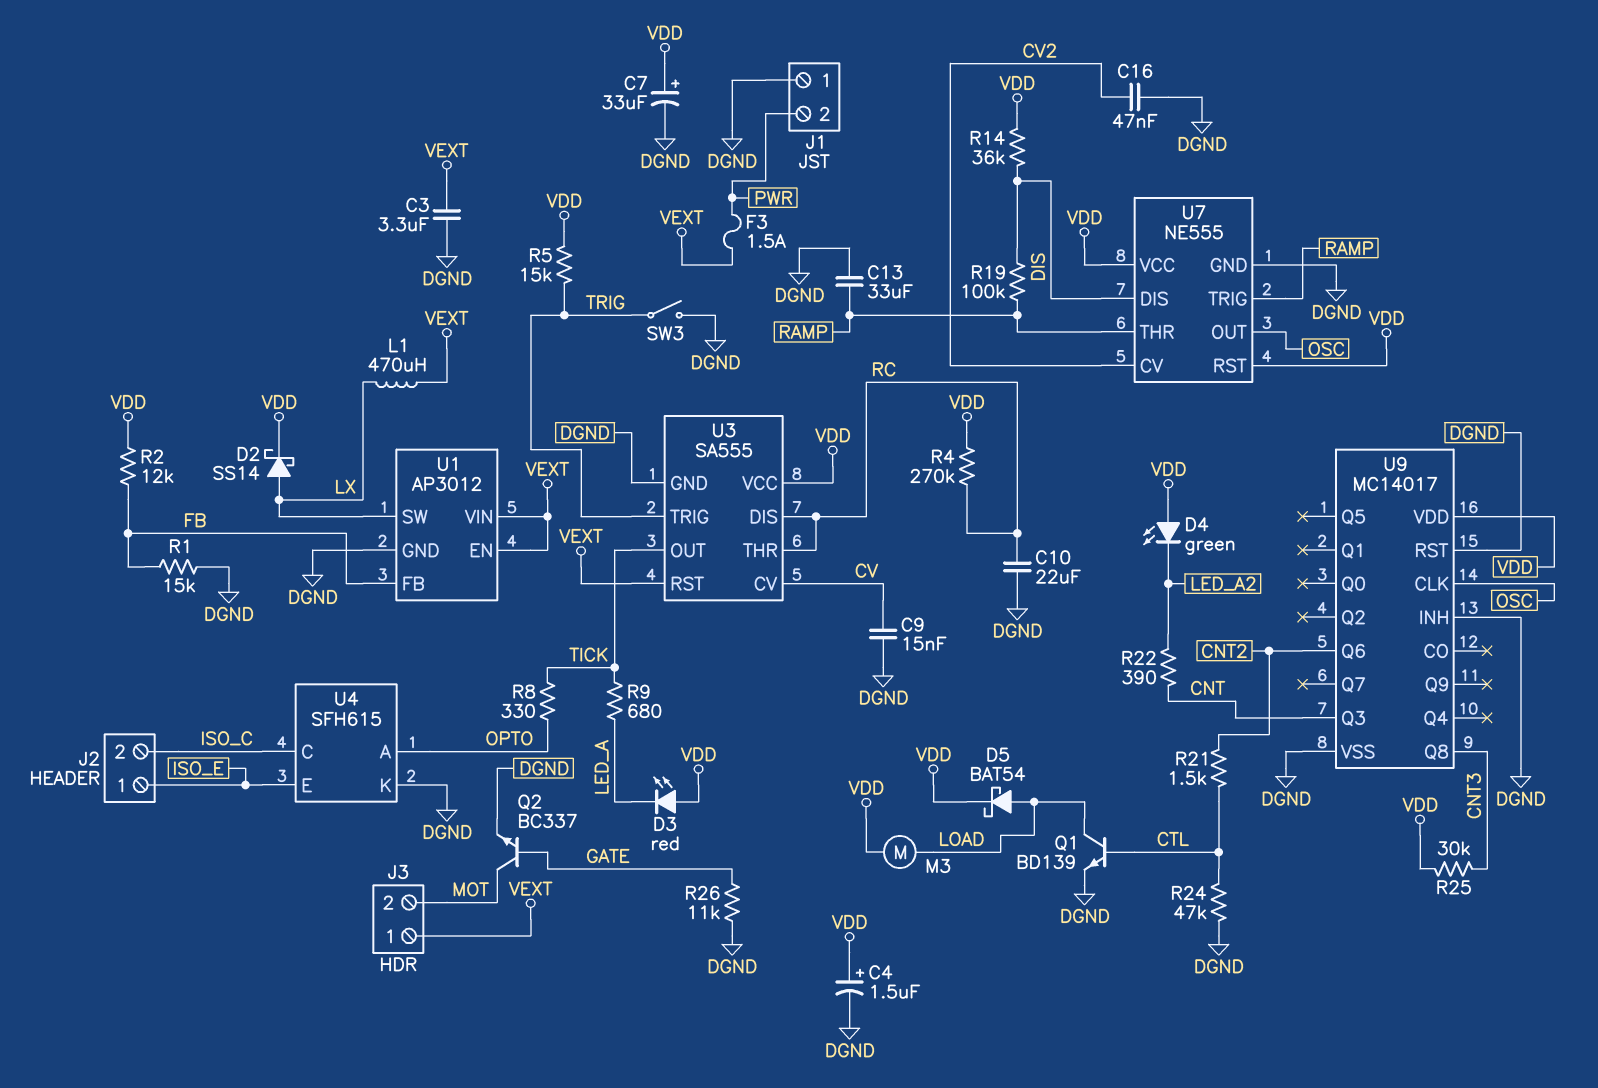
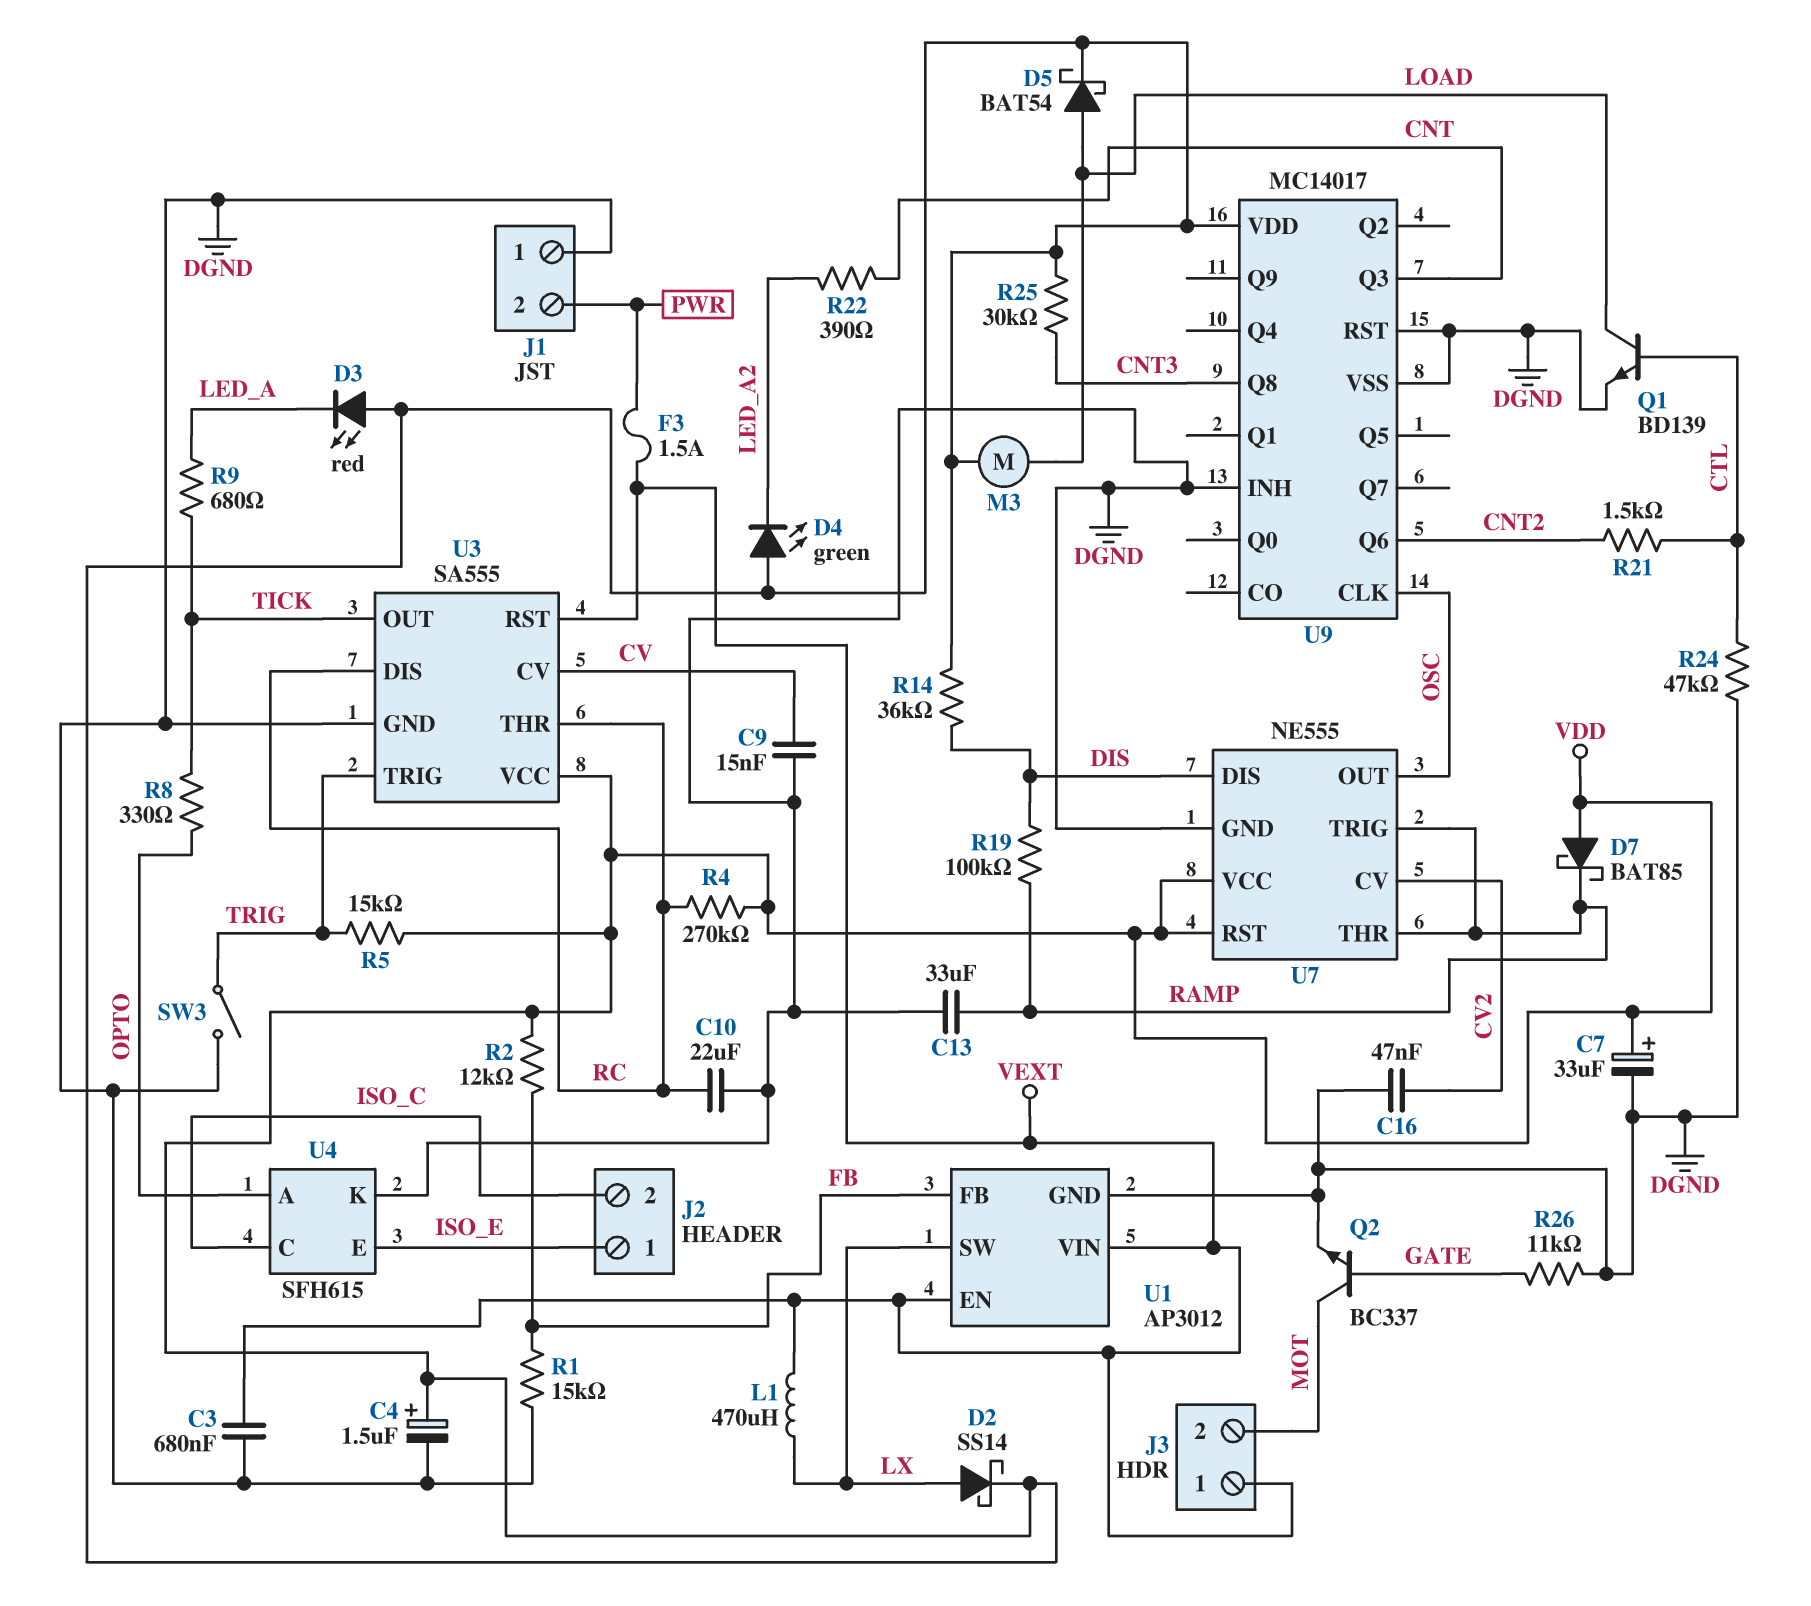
C3: 3.3uF (DGND, VEXT) -> 680nF (DGND, VEXT)
D7: none -> schottky BAT85 (A VDD, K RAMP)

